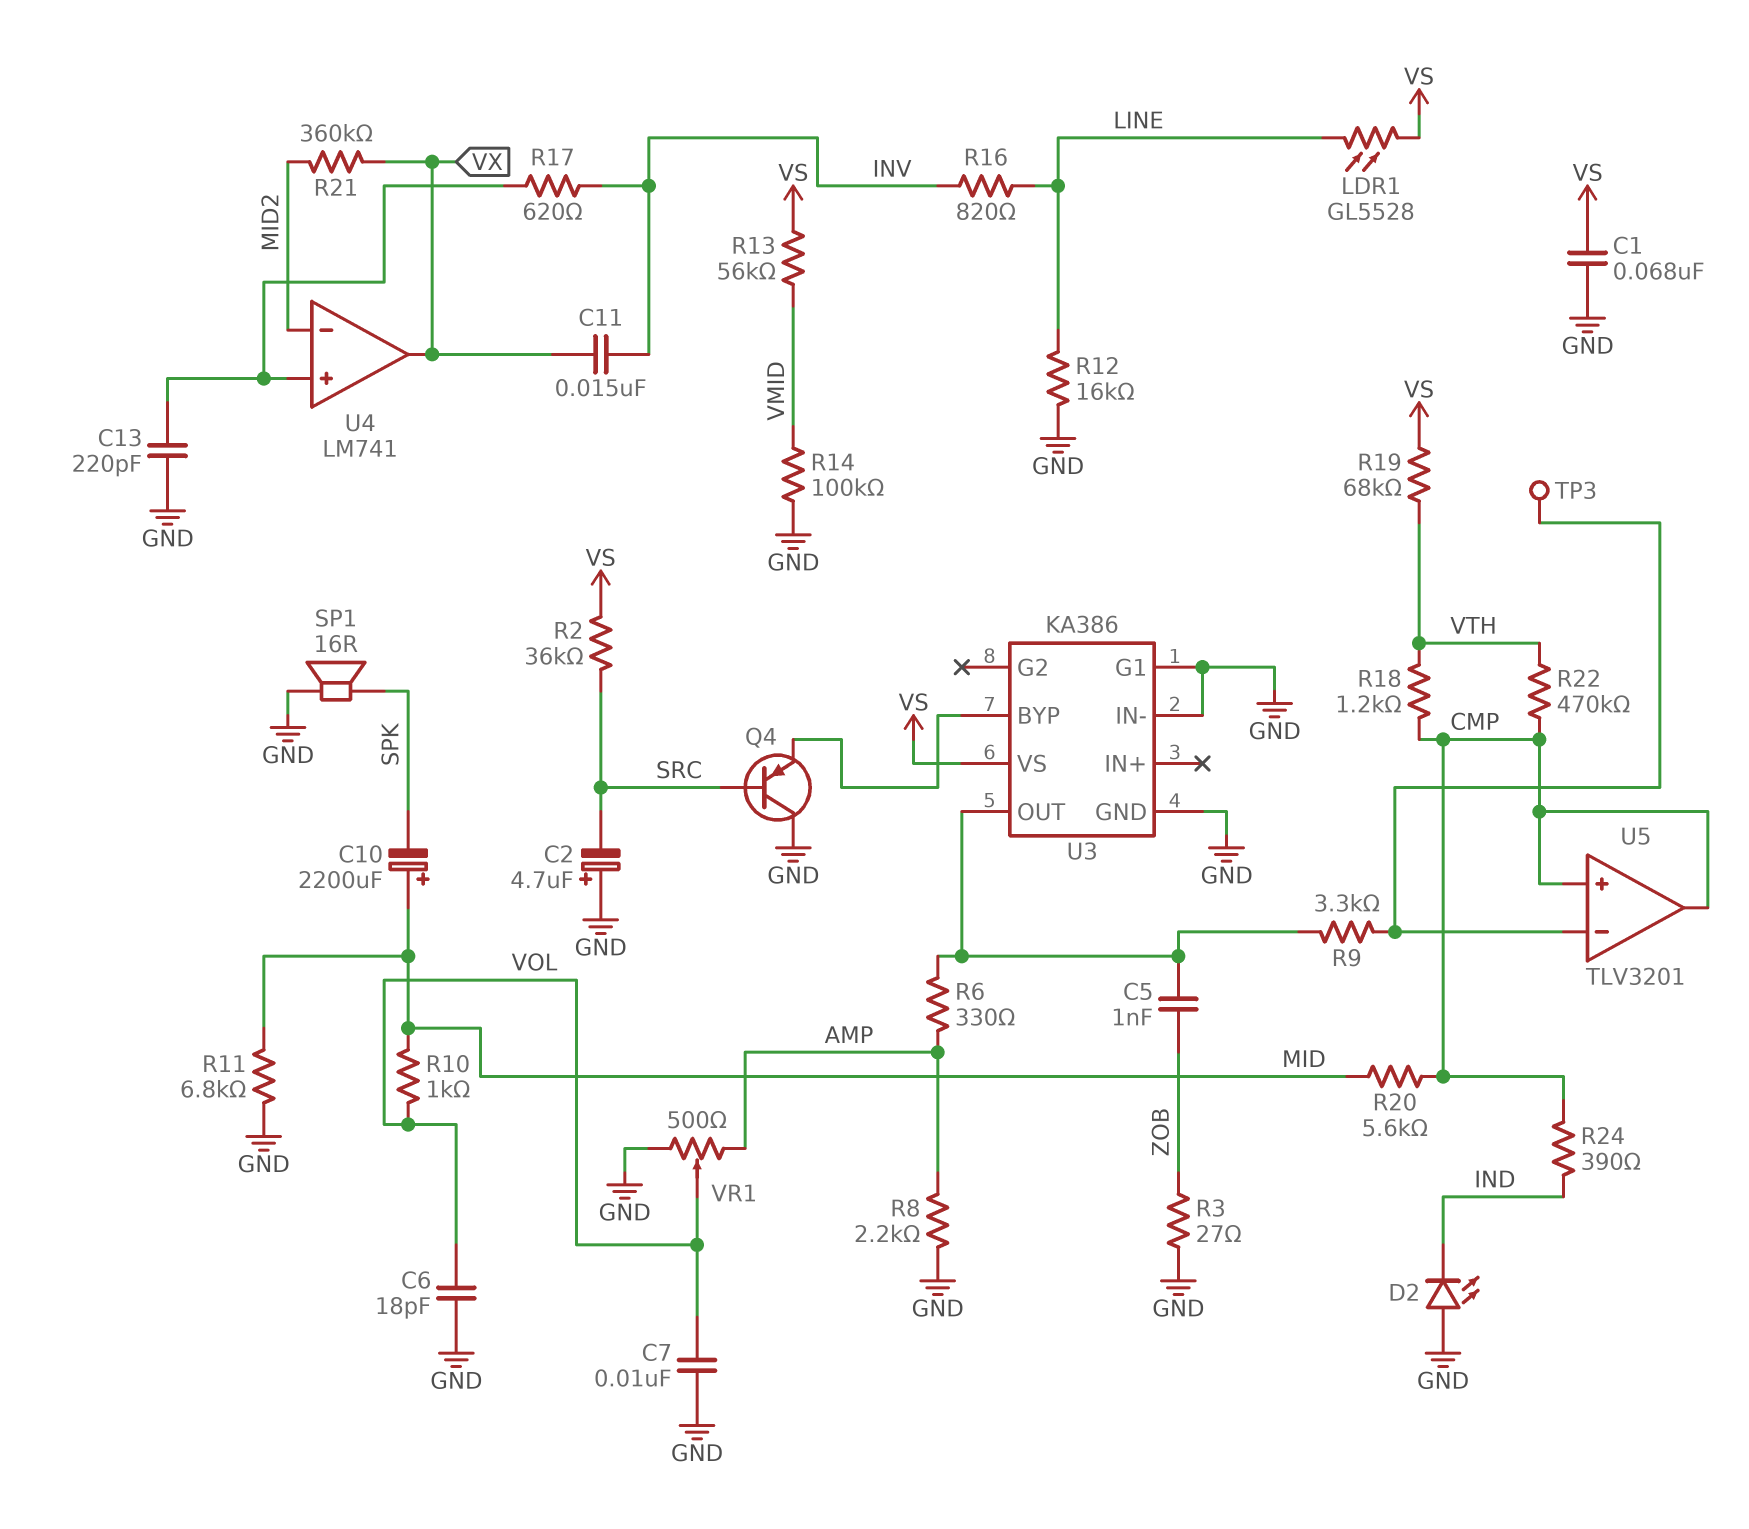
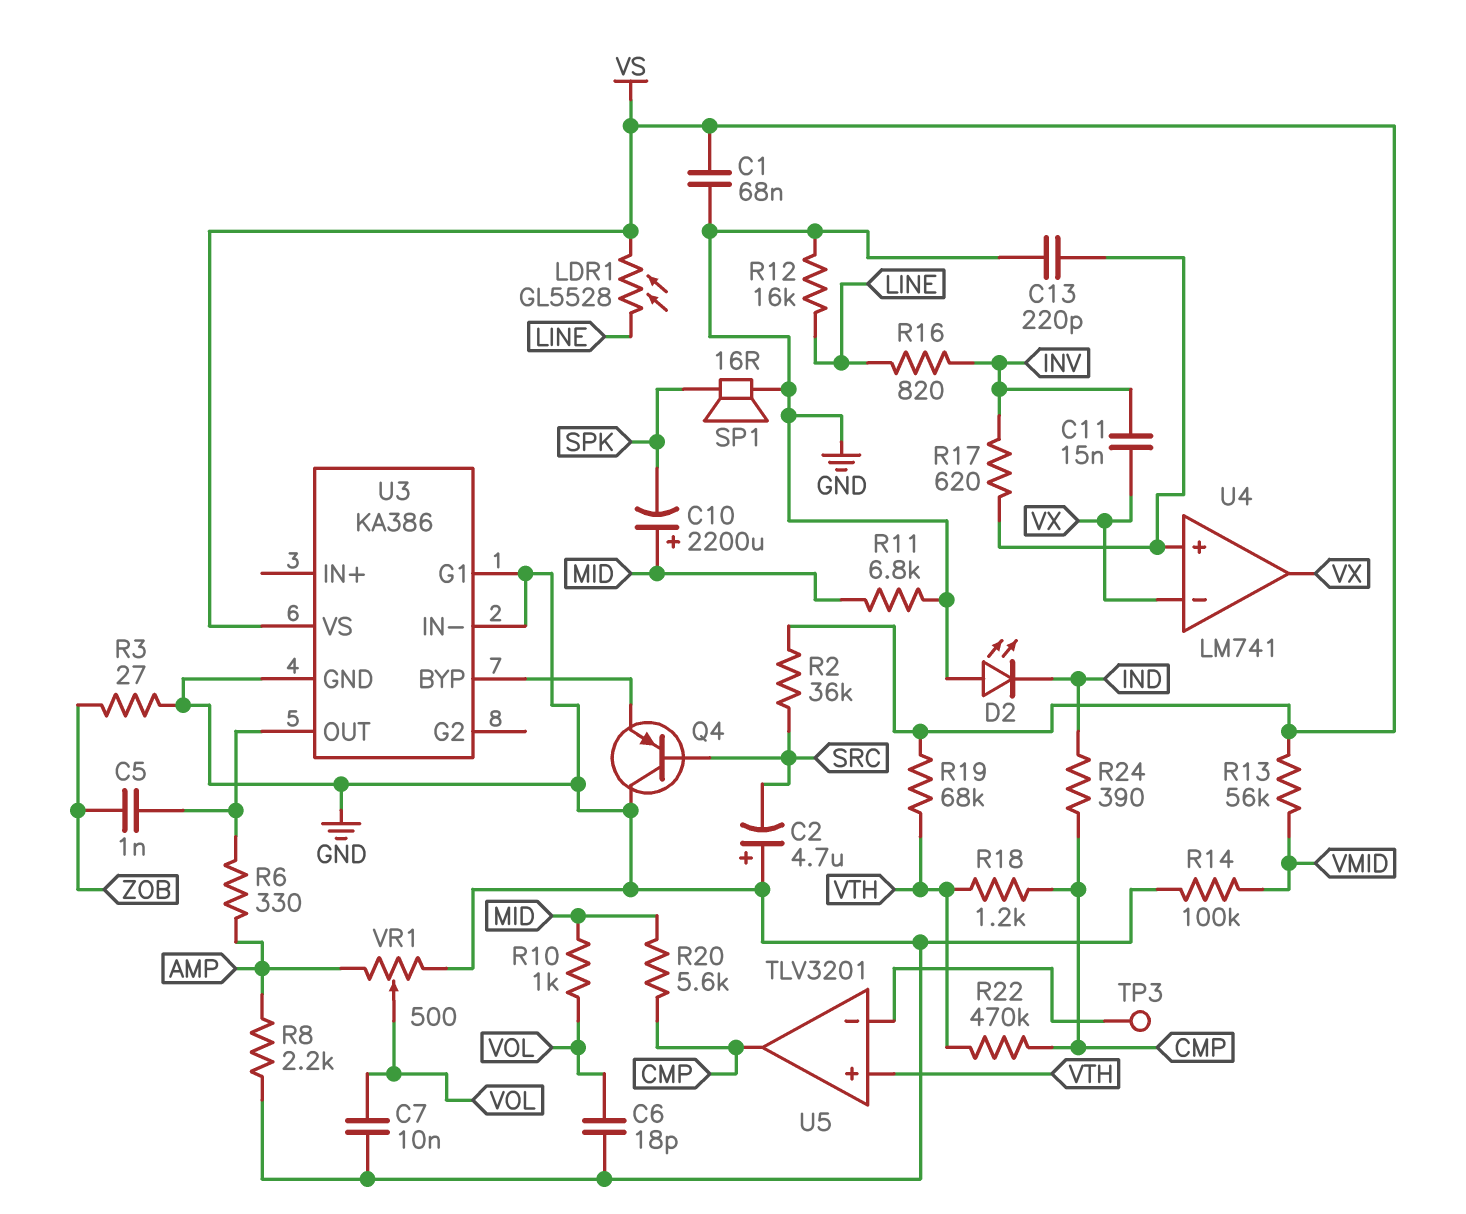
R9: 3.3k (U3/OUT, U5/in-) -> none
R21: 360k (MID2, VX) -> none
U4 pin in-: MID2 -> VX
U5 pin in+: CMP -> VTH

